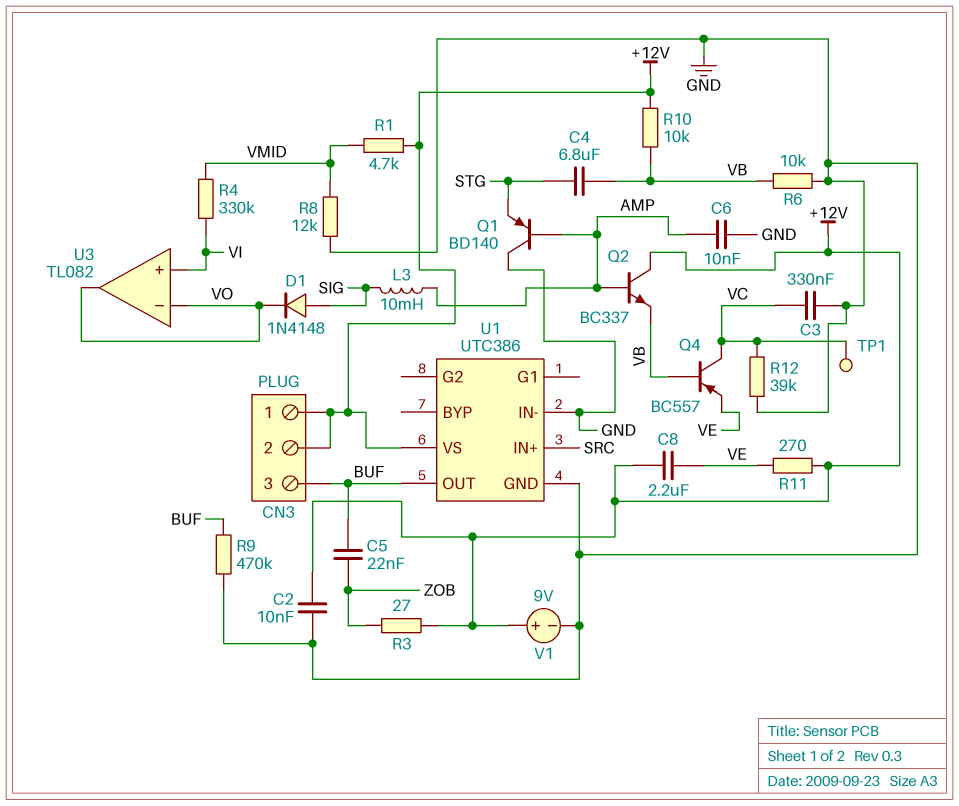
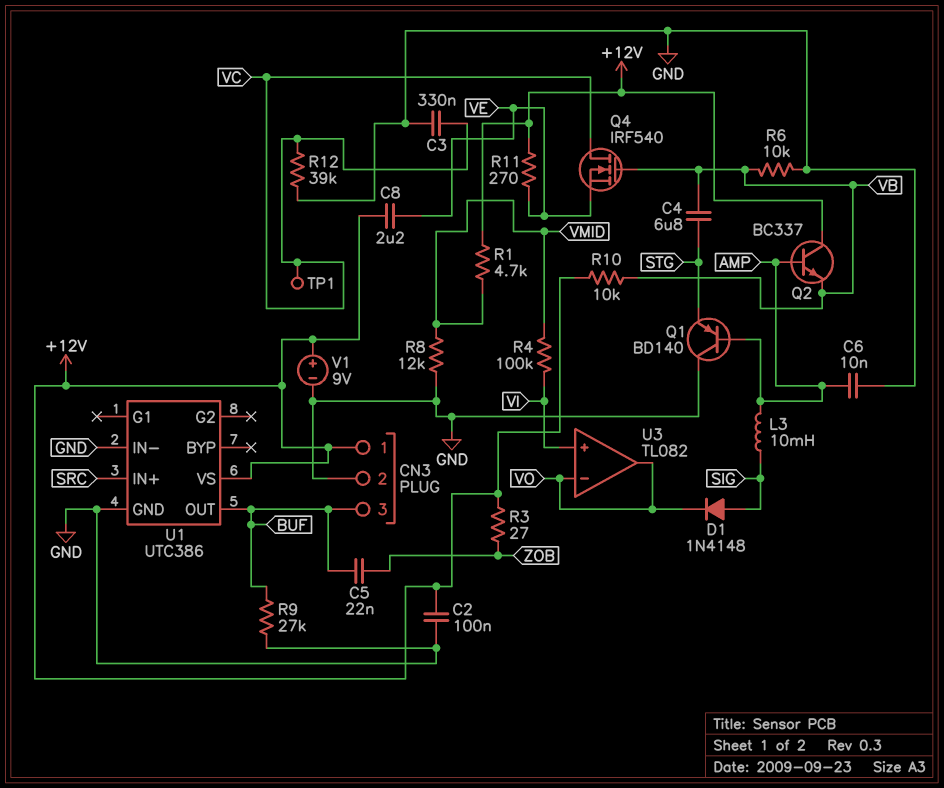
C2: 10nF (+12V, GND) -> 100nF (+12V, GND)
CN3 pin 2: +12V -> GND
Q4: PNP BC557 (B VB, C VC, E VE) -> NMOS IRF540 (G VB, D VC, S VE)
R4: 330k (VI, VMID) -> 100k (VI, VMID)
R9: 470k (BUF, GND) -> 27k (BUF, GND)

